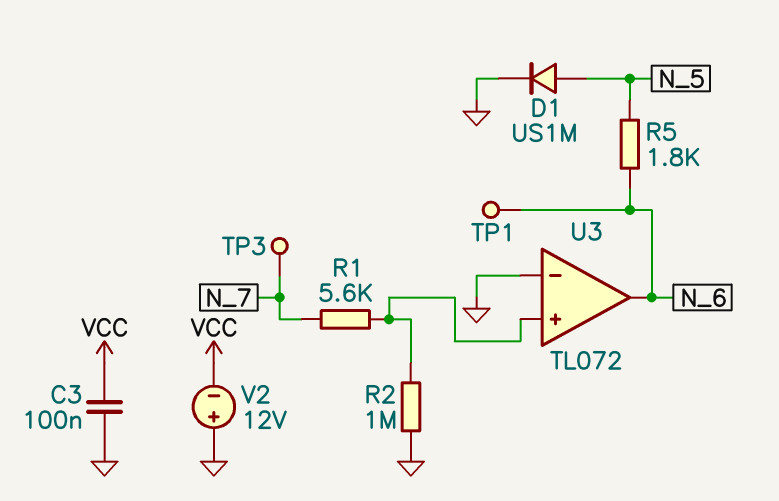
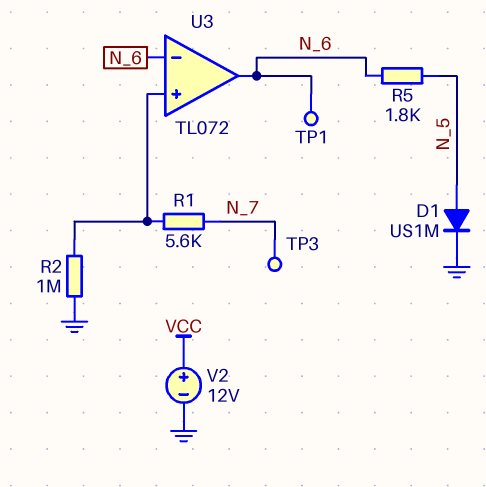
C3: 100nF (GND, VCC) -> none
U3 pin in-: GND -> N_6
V2: 12V (plus GND, minus VCC) -> 12V (plus VCC, minus GND)

